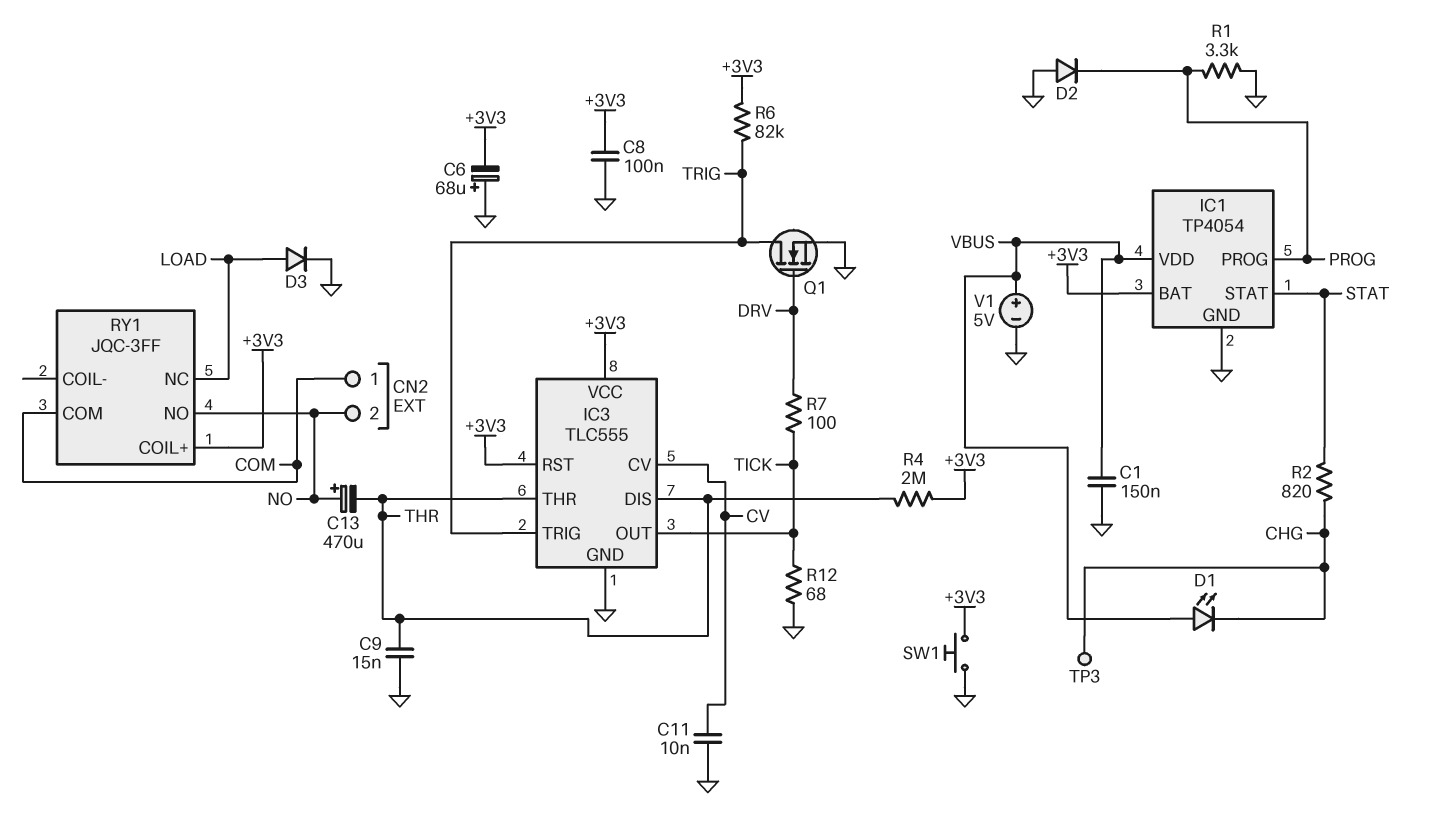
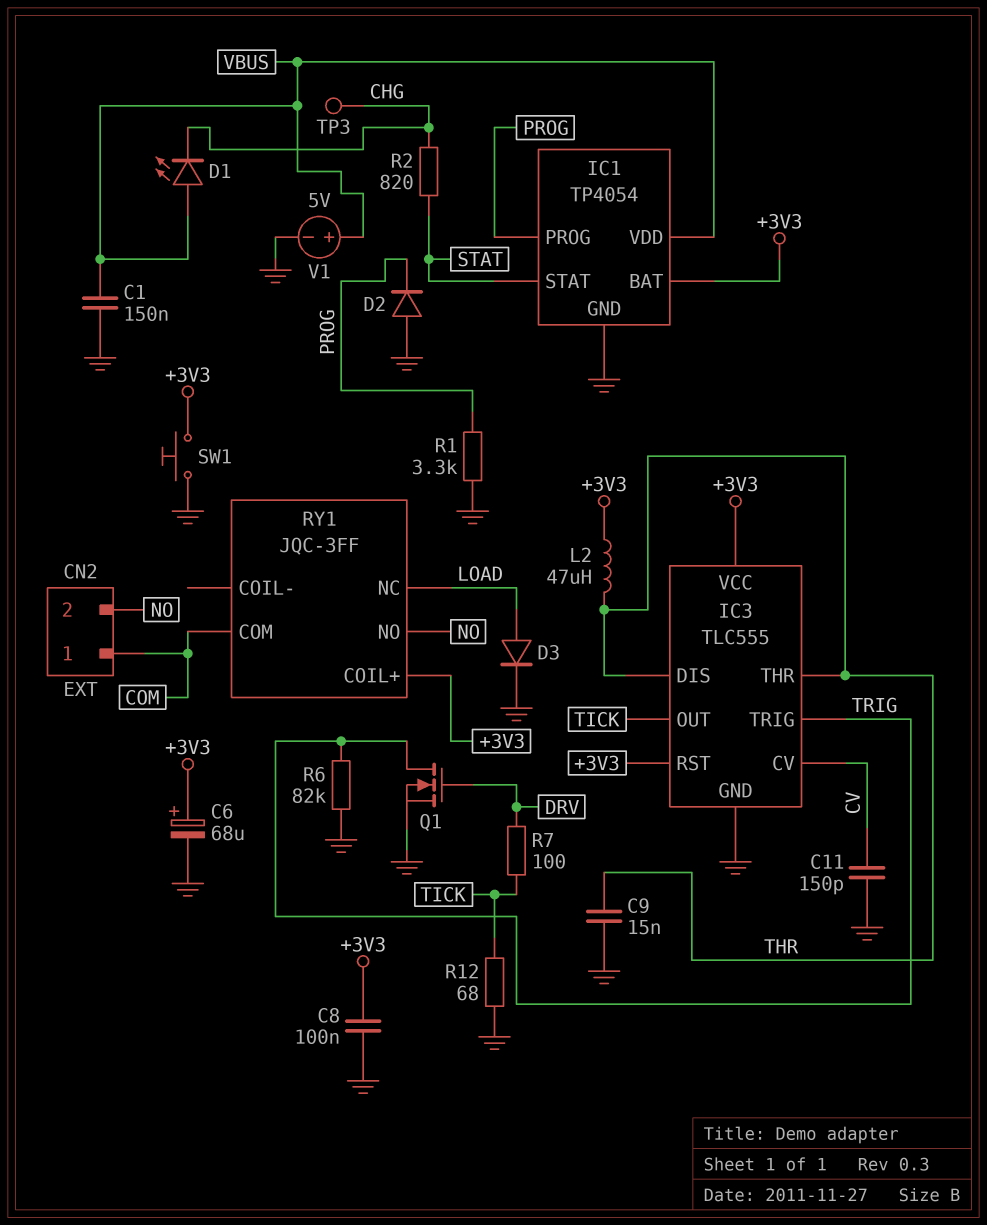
C6: 68uF (plus GND, minus +3V3) -> 68uF (plus +3V3, minus GND)
C11: 10nF (CV, GND) -> 150pF (CV, GND)
C13: 470uF (plus NO, minus THR) -> none
L2: none -> 47uH (+3V3, THR)
R4: 2M (+3V3, THR) -> none
R6: 82k (+3V3, TRIG) -> 82k (GND, TRIG)

